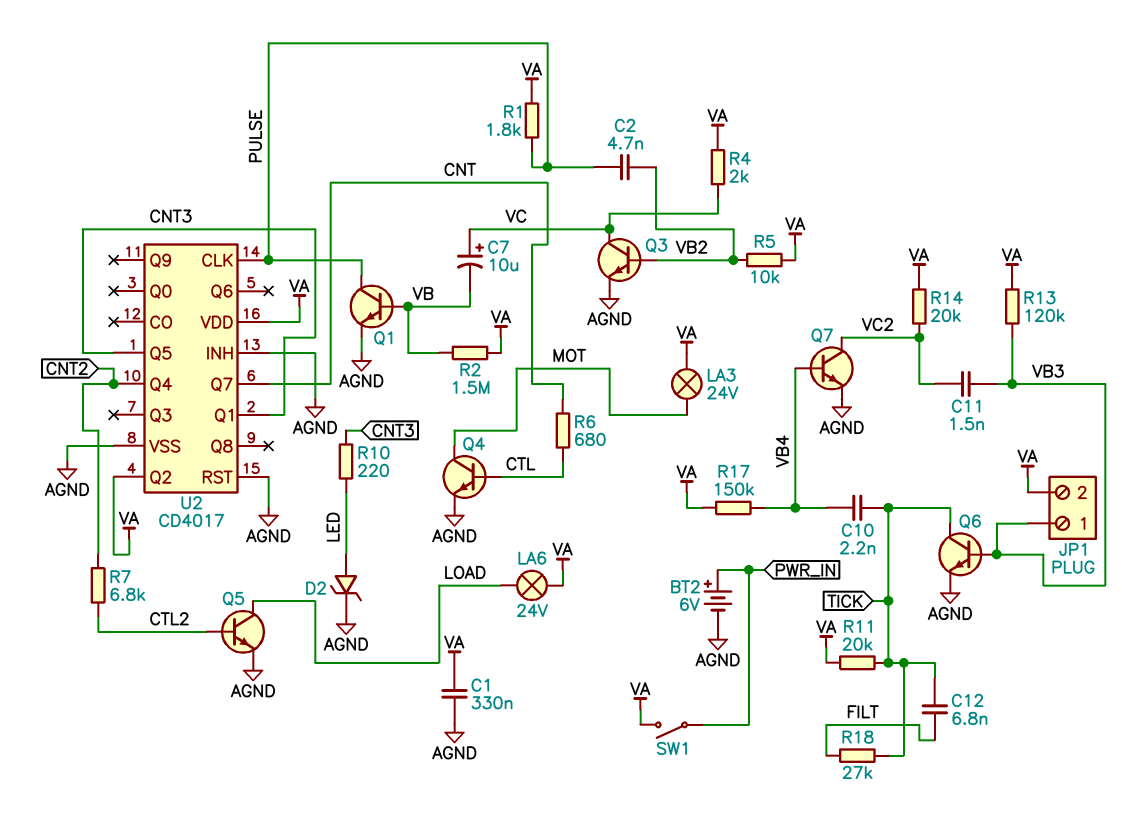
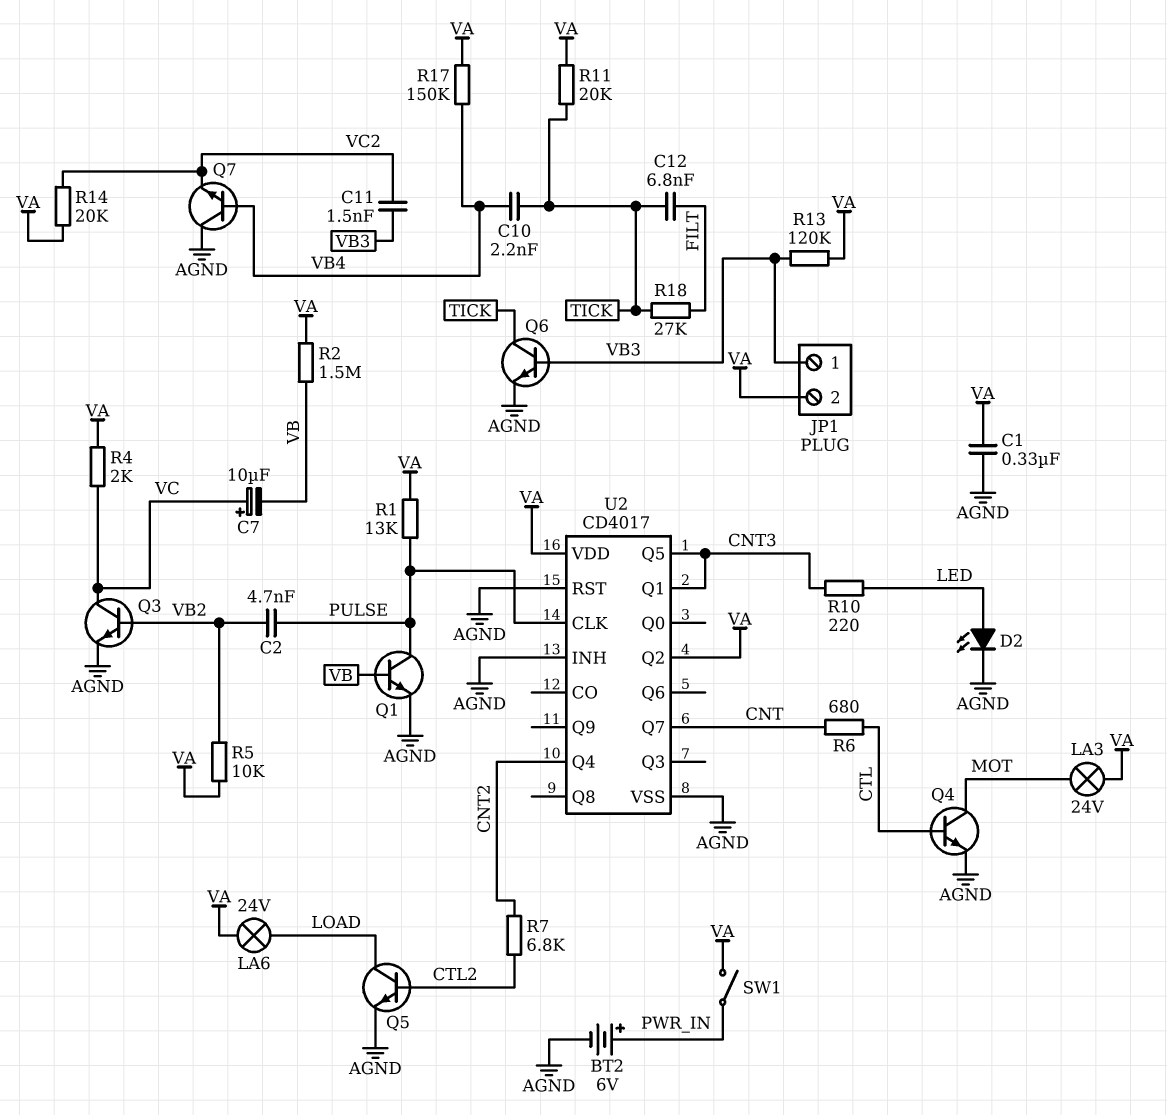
D2: zener (A LED, K AGND) -> LED (A LED, K AGND)
Q7: NPN (B VB4, C VC2, E AGND) -> NPN (B VB4, C AGND, E VC2)
R1: 1.8k (PULSE, VA) -> 13k (PULSE, VA)

